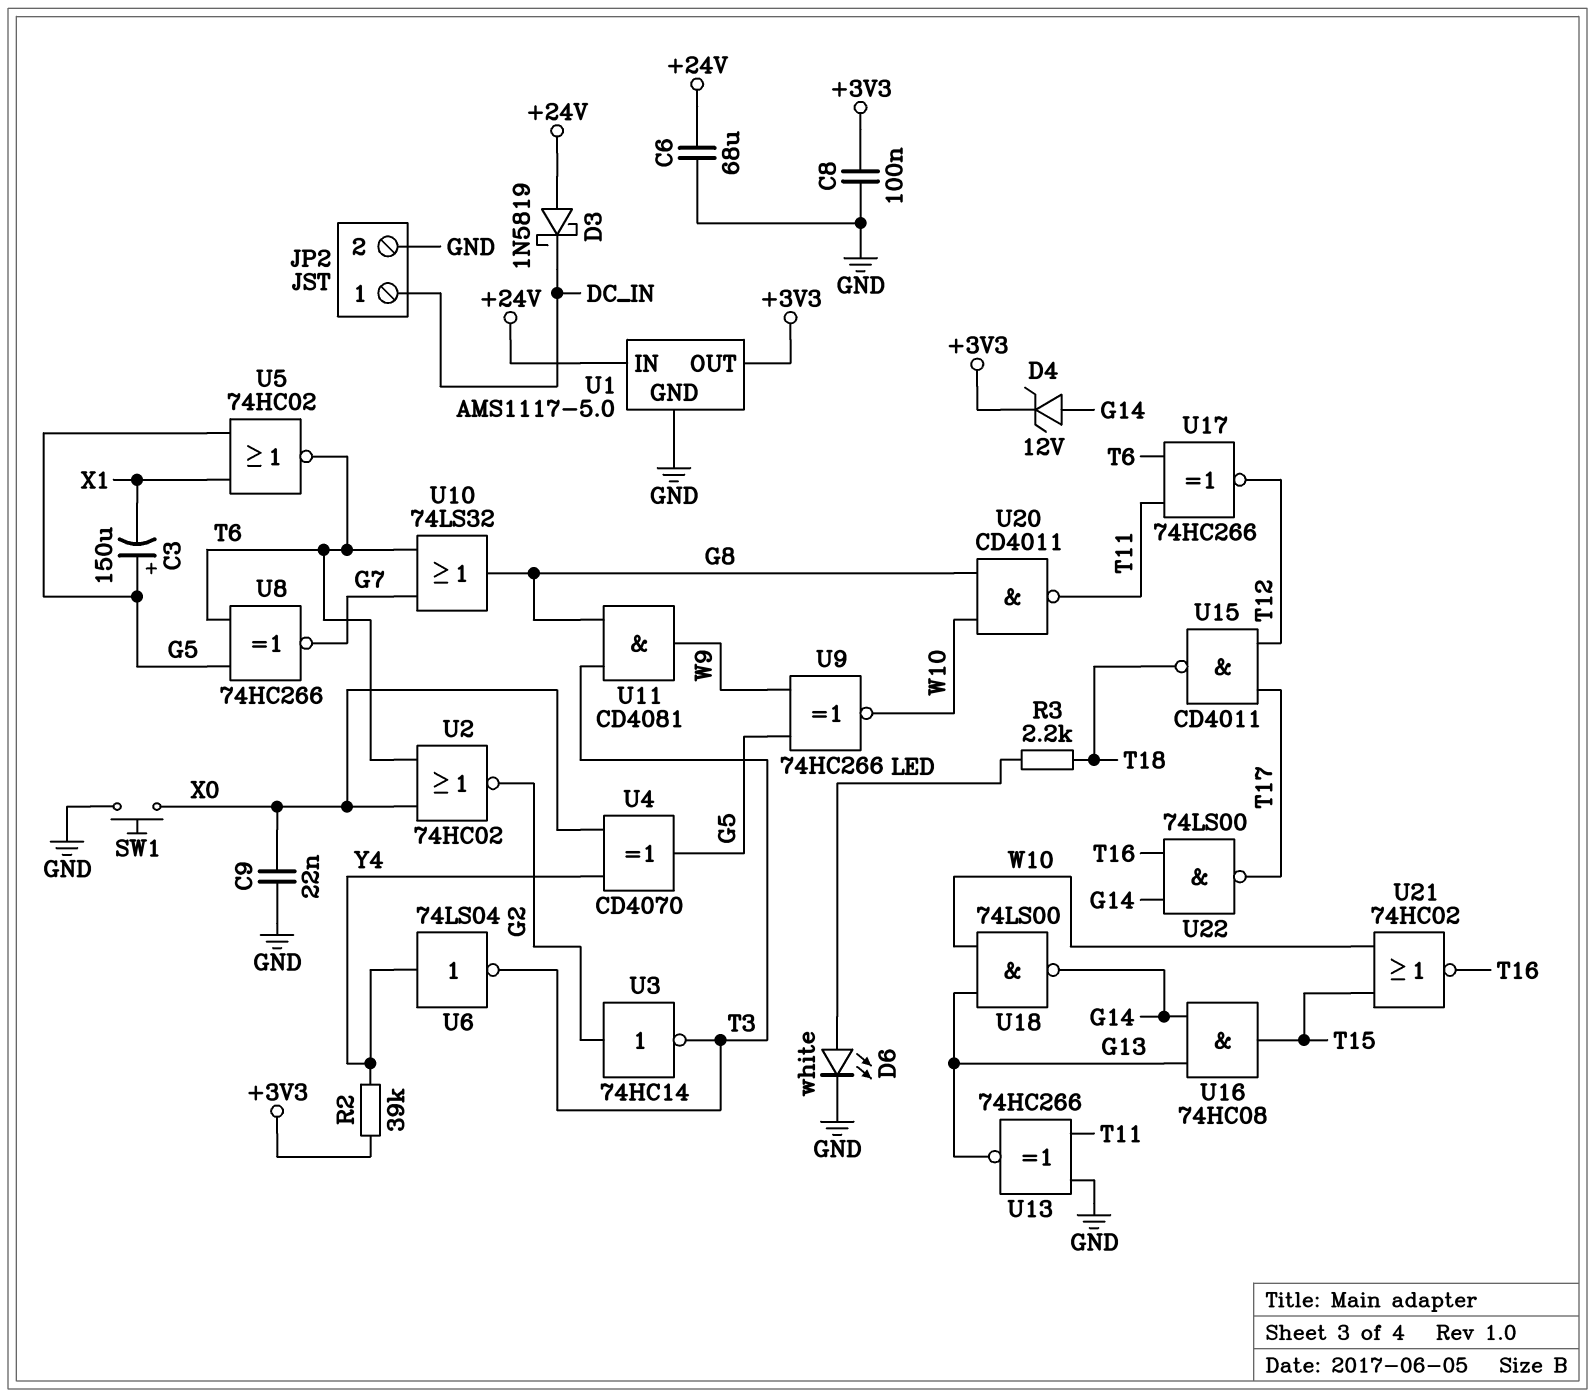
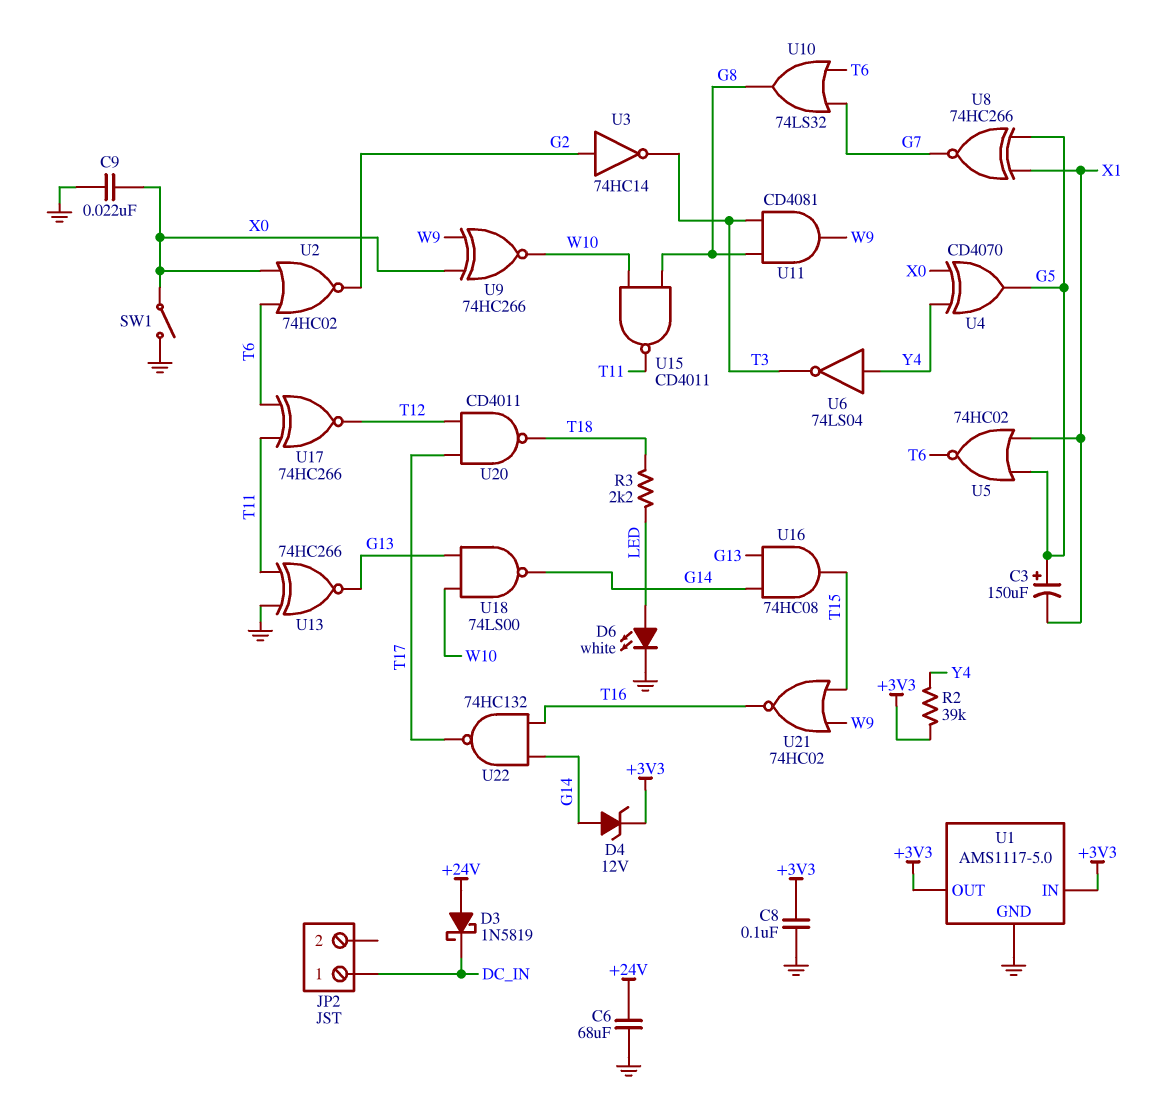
JP2 pin 2: GND -> none
SW1: button (GND, X0) -> switch (GND, X0)
U1 pin IN: +24V -> +3V3
U8: XNOR 74HC266 (in G5, in T6, out G7) -> XNOR 74HC266 (in G5, in X1, out G7)
U9: XNOR 74HC266 (in G5, in W9, out W10) -> XNOR 74HC266 (in W9, in X0, out W10)
U15: NAND CD4011 (in T12, in T17, out T18) -> NAND CD4011 (in G8, in W10, out T11)
U20: NAND CD4011 (in G8, in W10, out T11) -> NAND CD4011 (in T12, in T17, out T18)
U21: NOR 74HC02 (in T15, in W10, out T16) -> NOR 74HC02 (in T15, in W9, out T16)
U22: NAND 74LS00 (in G14, in T16, out T17) -> NAND 74HC132 (in G14, in T16, out T17)

